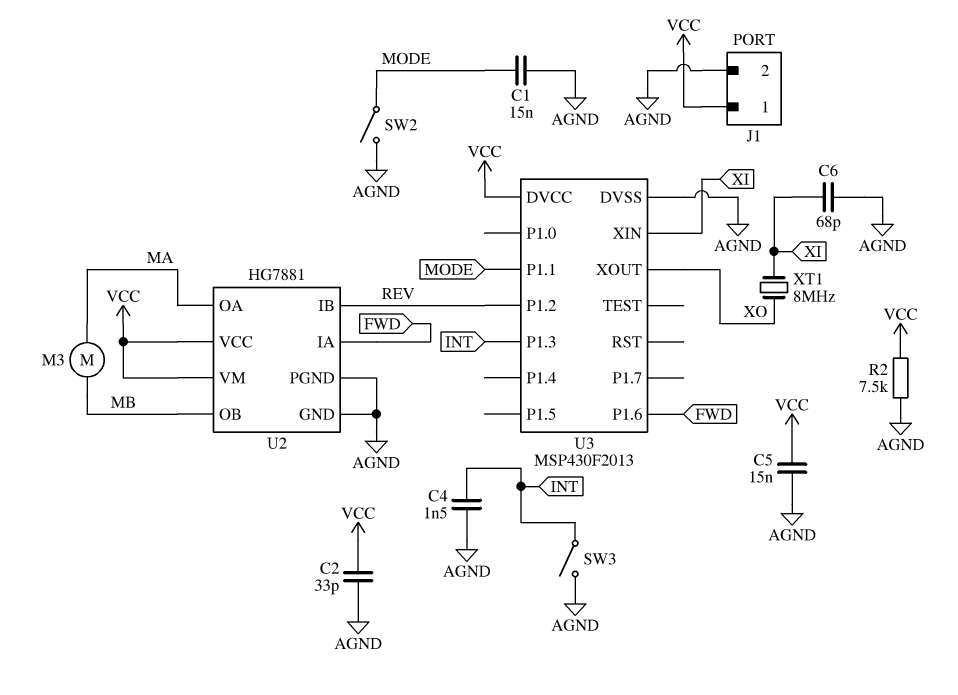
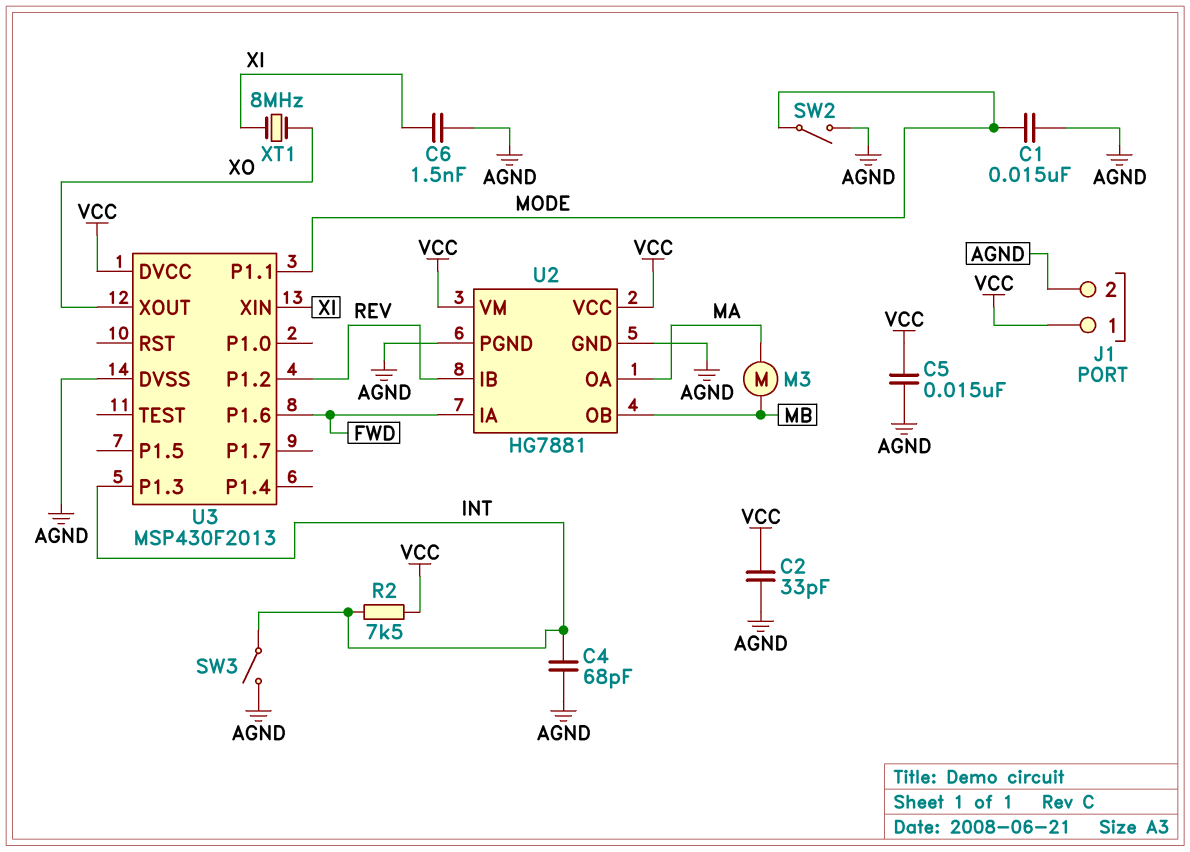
C4: 1.5nF (AGND, INT) -> 68pF (AGND, INT)
C6: 68pF (AGND, XI) -> 1.5nF (AGND, XI)
R2: 7.5k (AGND, VCC) -> 7.5k (INT, VCC)

